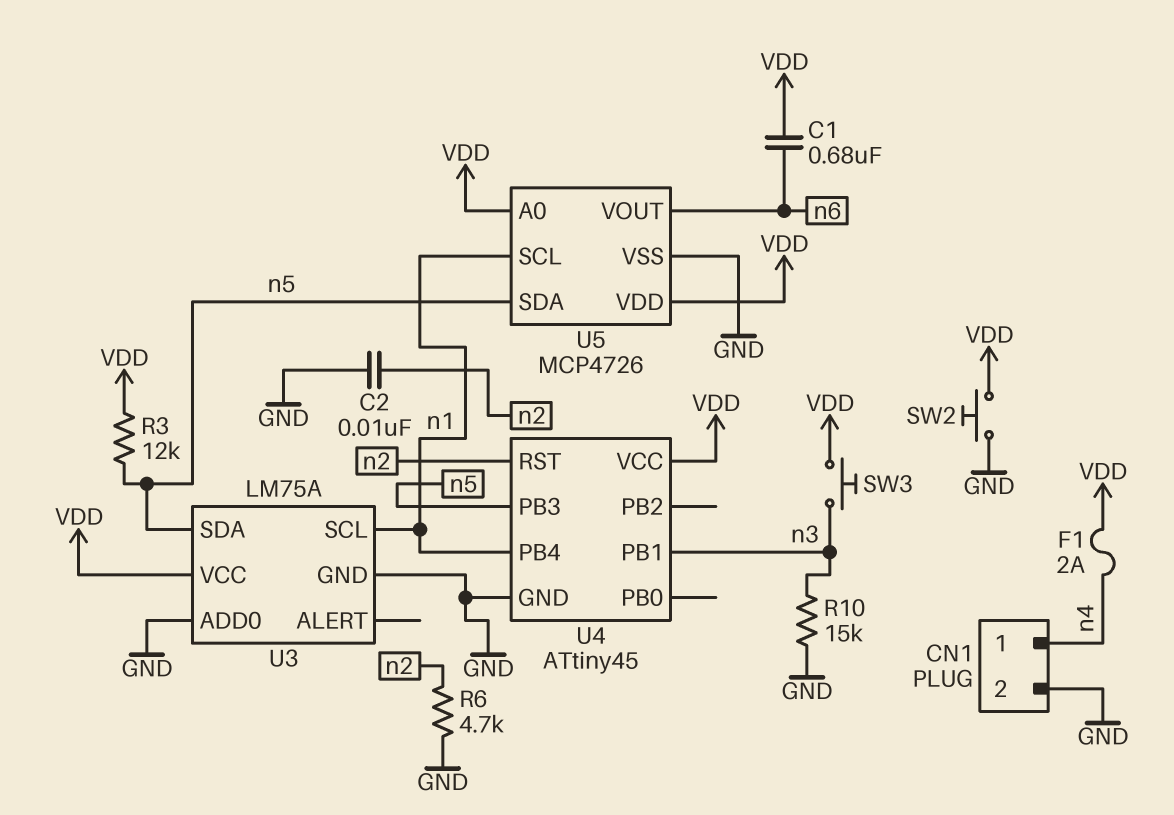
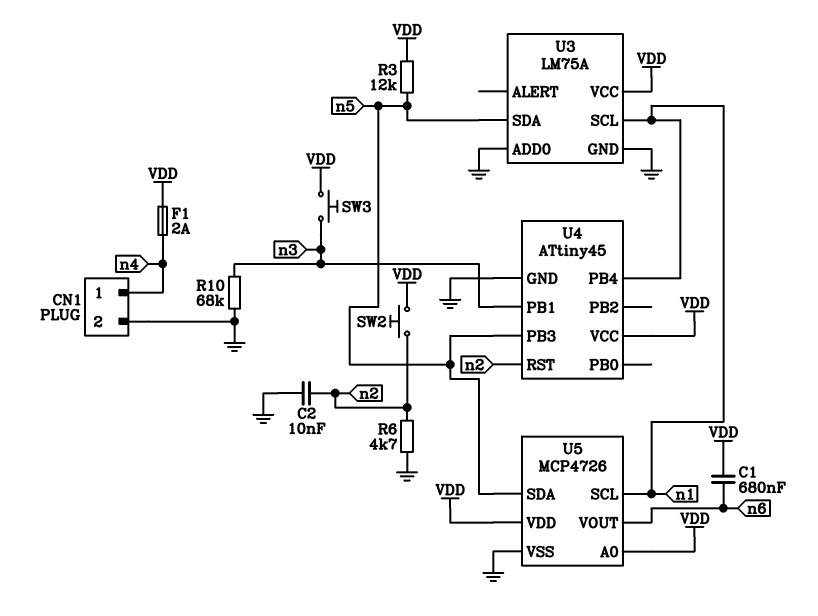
R10: 15k (GND, n3) -> 68k (GND, n3)
SW2: button (GND, VDD) -> button (VDD, n2)

